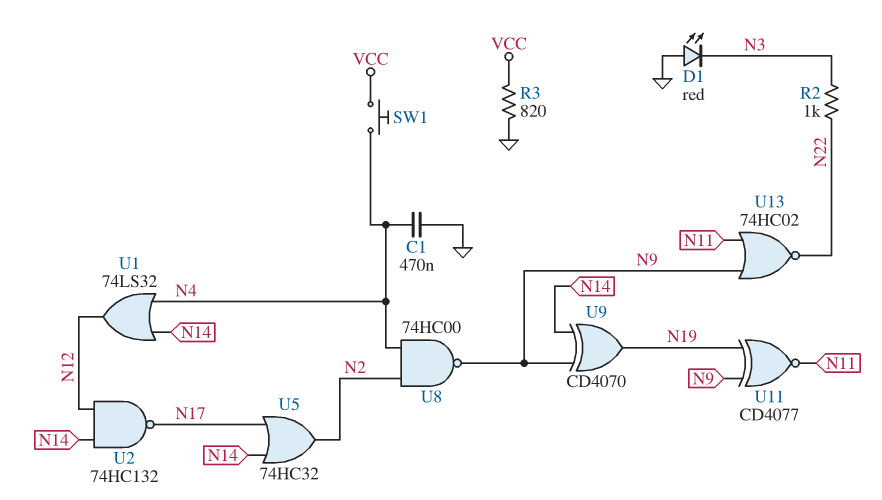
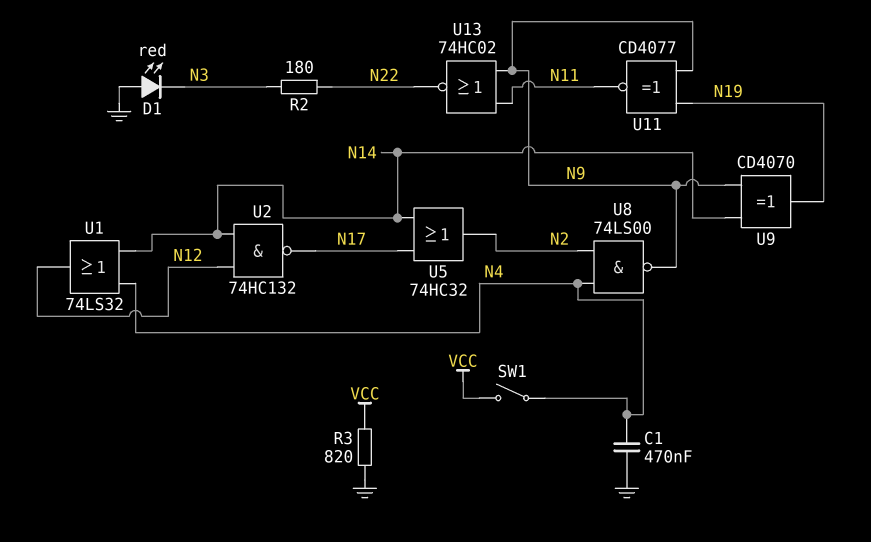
R2: 1k (N3, N22) -> 180 (N3, N22)
SW1: button (N4, VCC) -> switch (N4, VCC)
U8: NAND 74HC00 (in N2, in N4, out N9) -> NAND 74LS00 (in N2, in N4, out N9)

